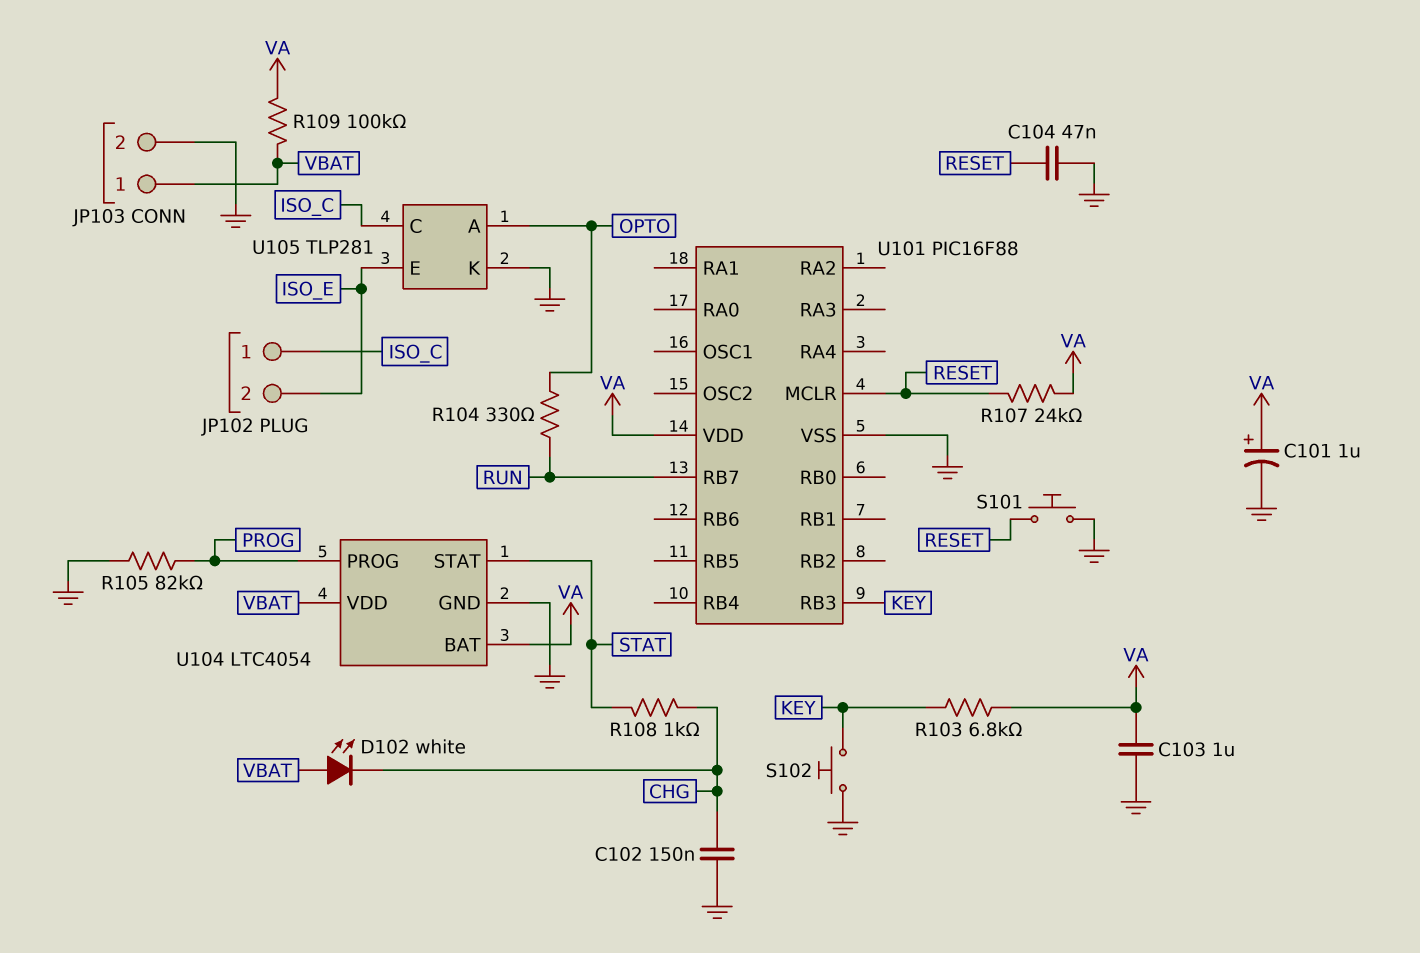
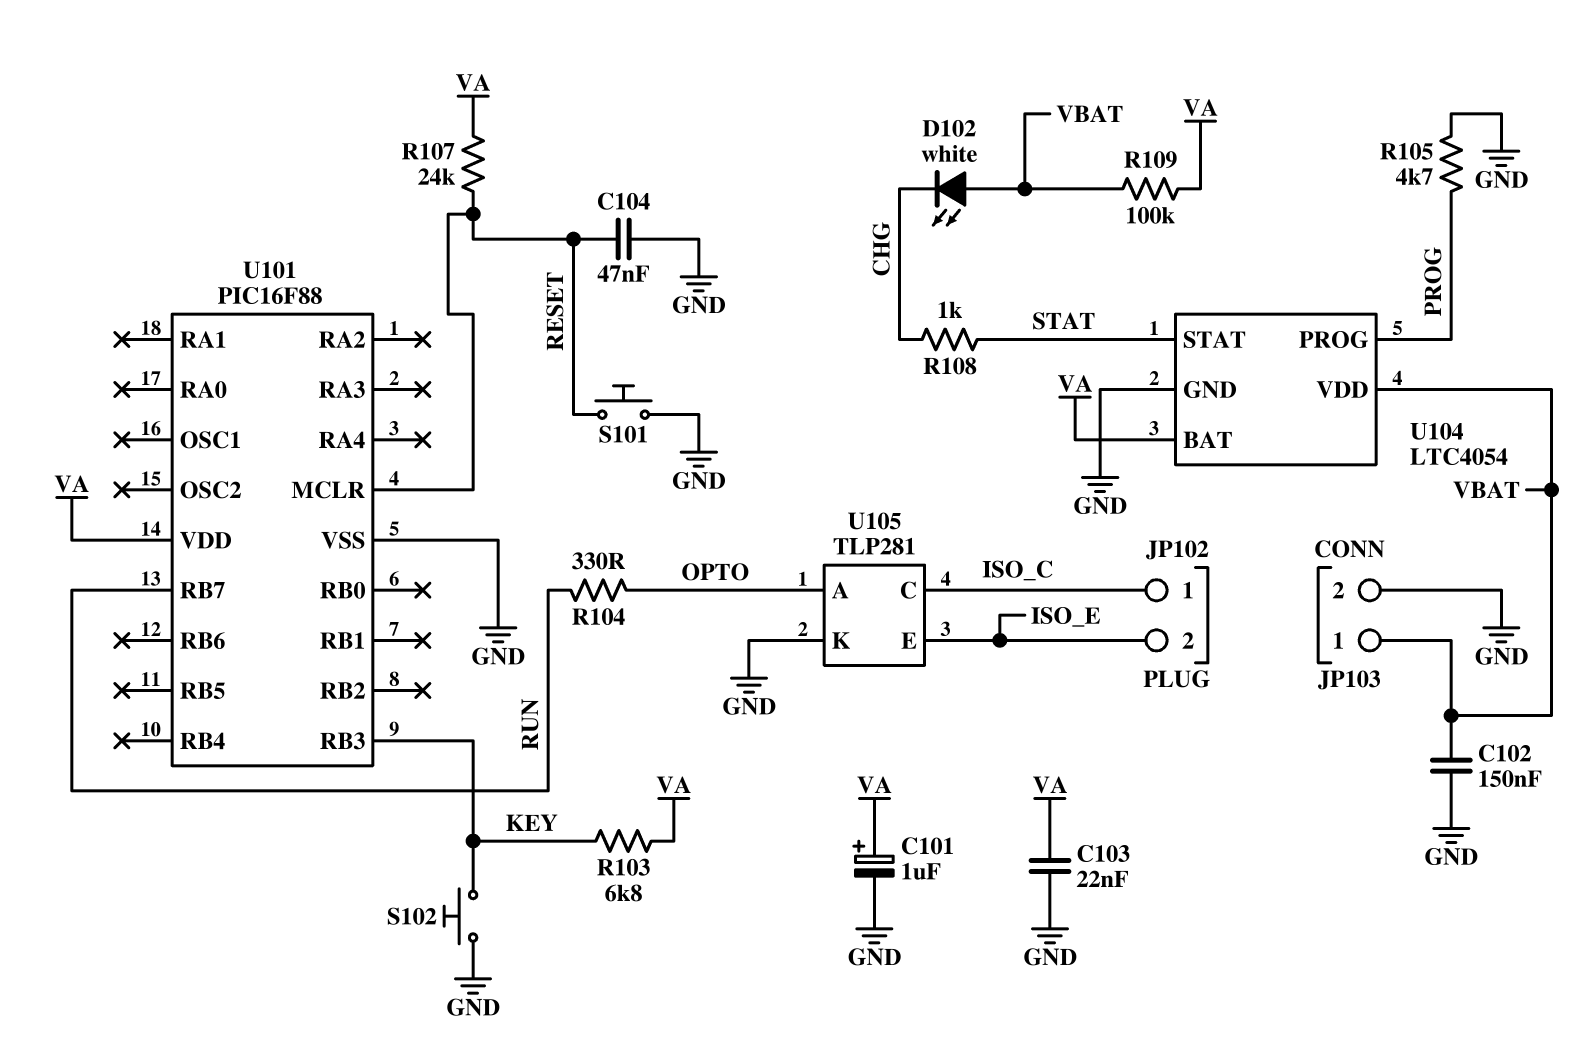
C102: 150nF (CHG, GND) -> 150nF (GND, VBAT)
C103: 1uF (GND, VA) -> 22nF (GND, VA)
R105: 82k (GND, PROG) -> 4.7k (GND, PROG)

